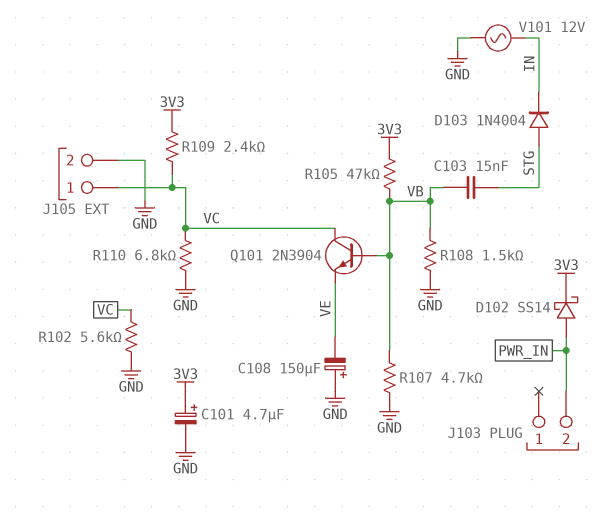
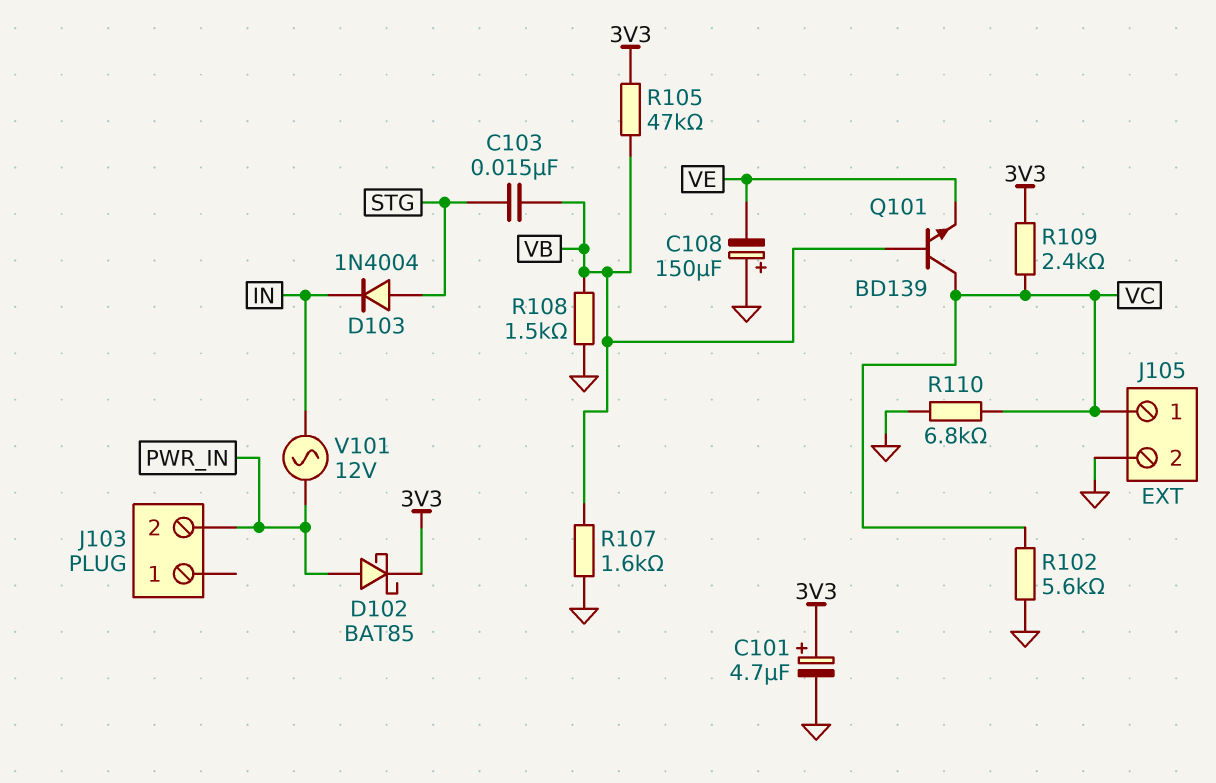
D102: schottky SS14 (A PWR_IN, K 3V3) -> schottky BAT85 (A PWR_IN, K 3V3)
Q101: NPN 2N3904 (B VB, C VC, E VE) -> NPN BD139 (B VB, C VC, E VE)
R107: 4.7k (GND, VB) -> 1.6k (GND, VB)
V101: AC 12V (GND, IN) -> AC 12V (IN, PWR_IN)

